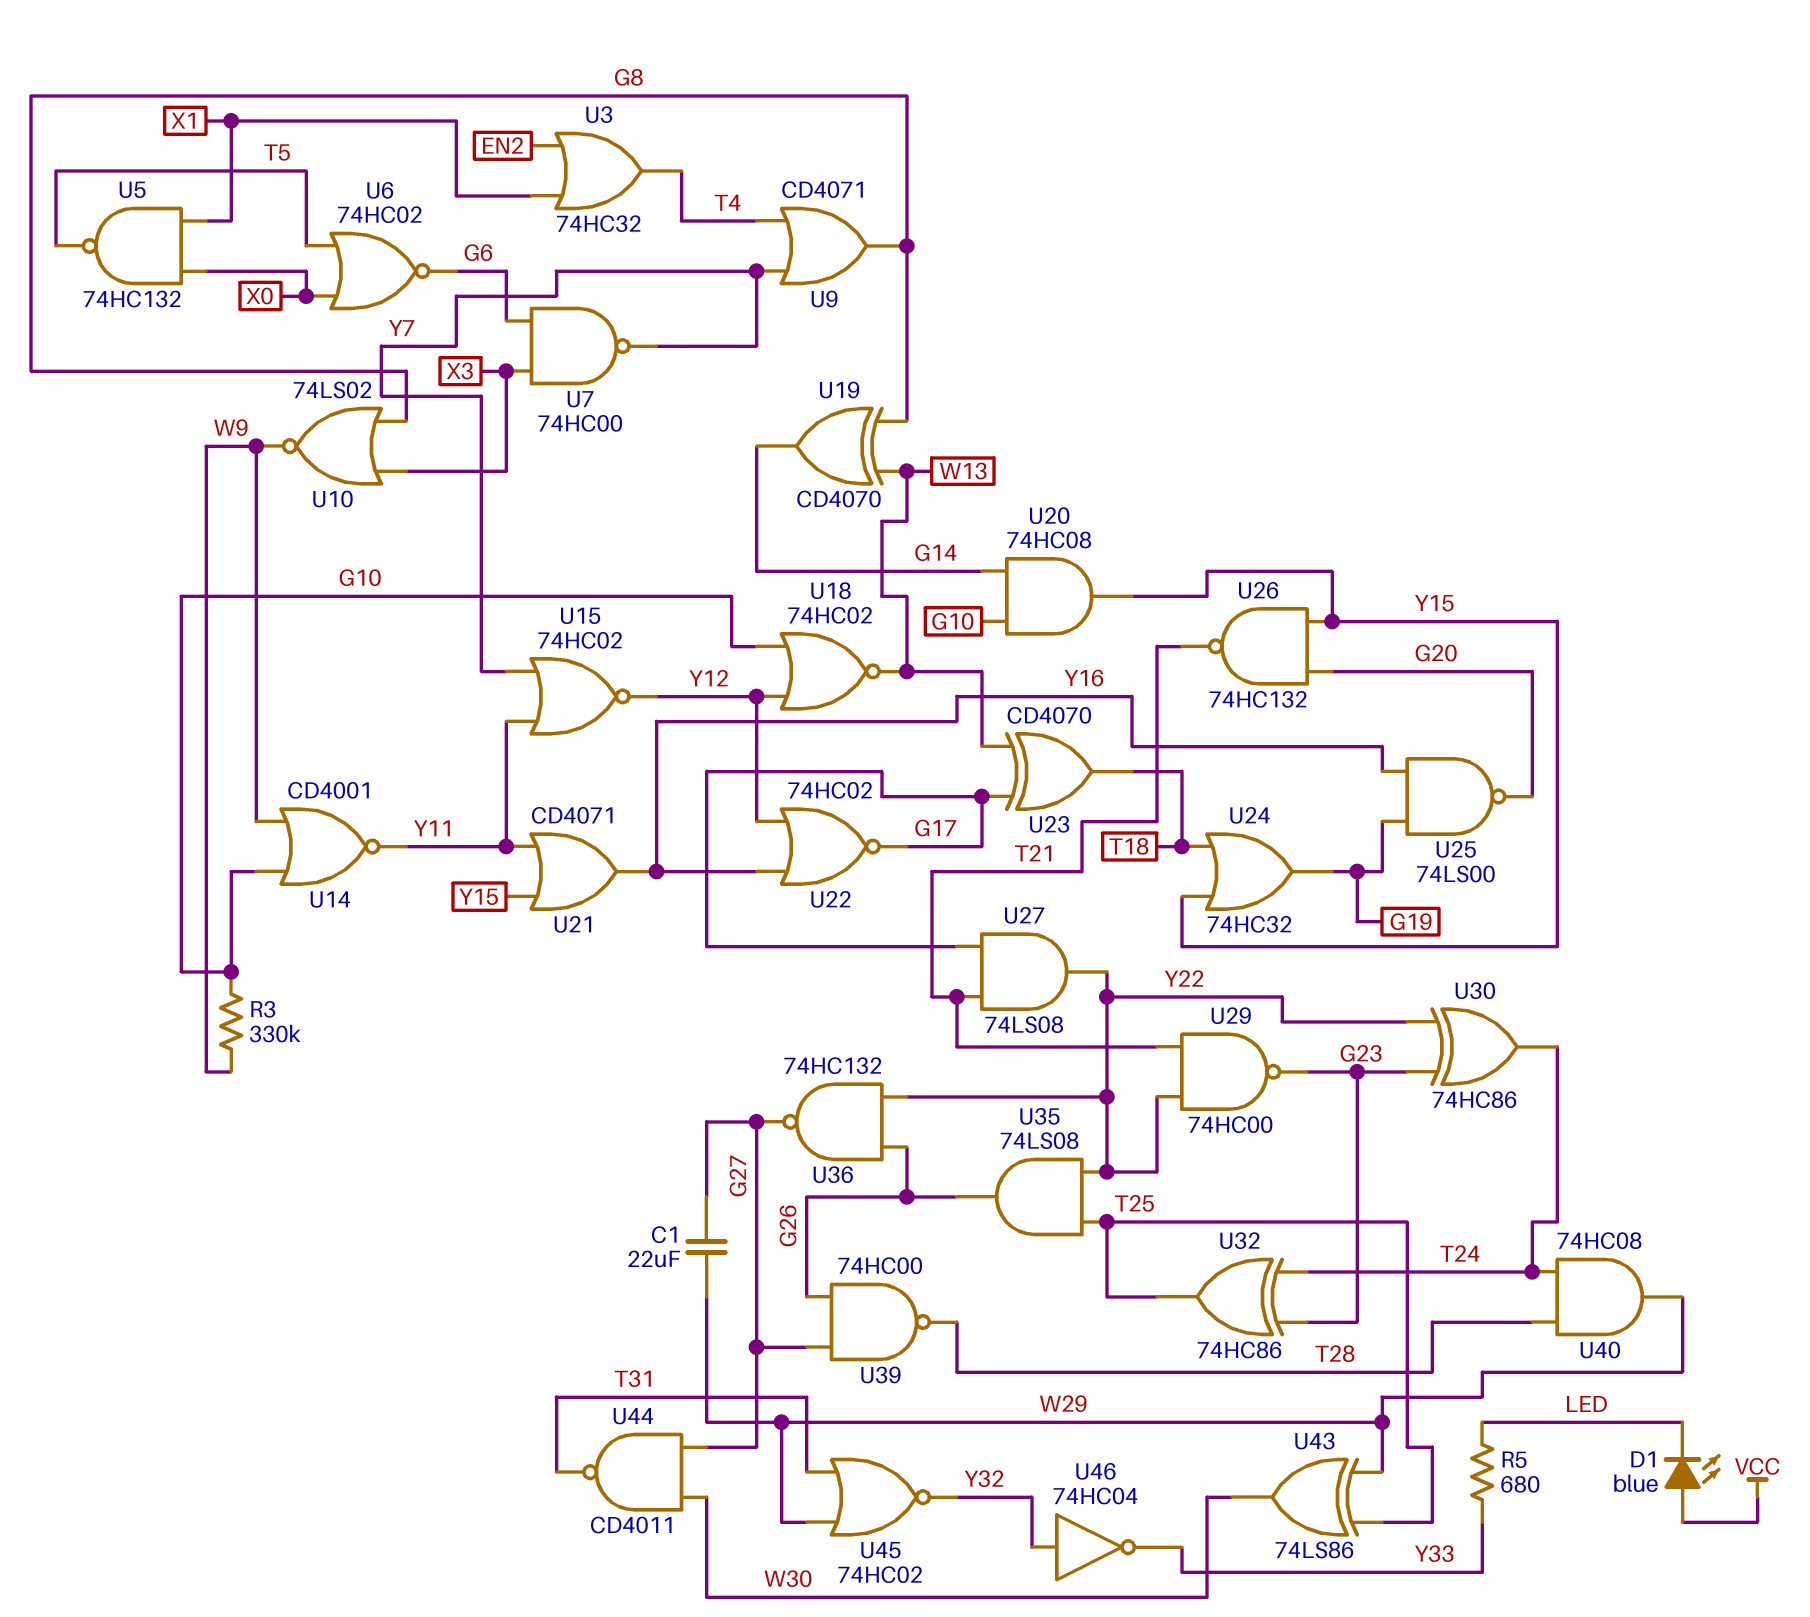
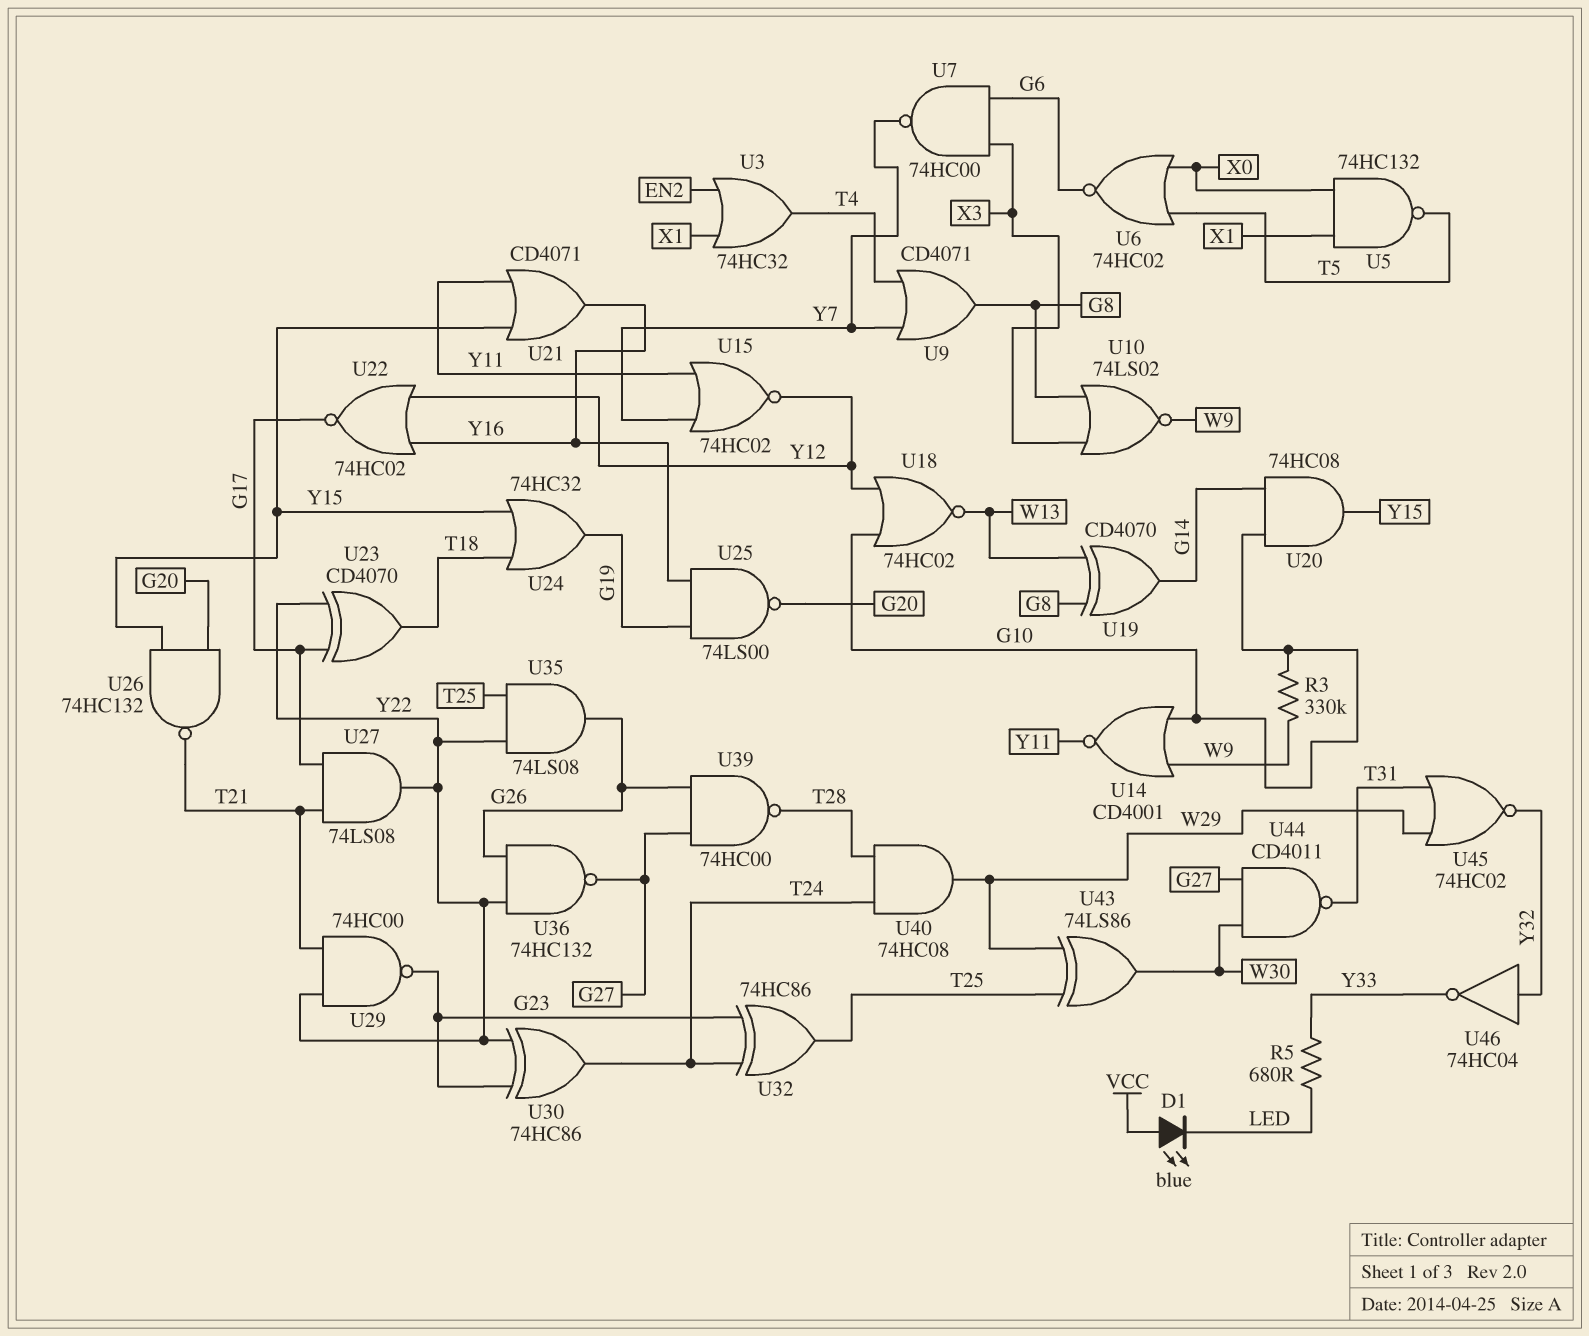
C1: 22uF (G27, W29) -> none
U23: XOR CD4070 (in G17, in W13, out T18) -> XOR CD4070 (in G17, in Y22, out T18)

